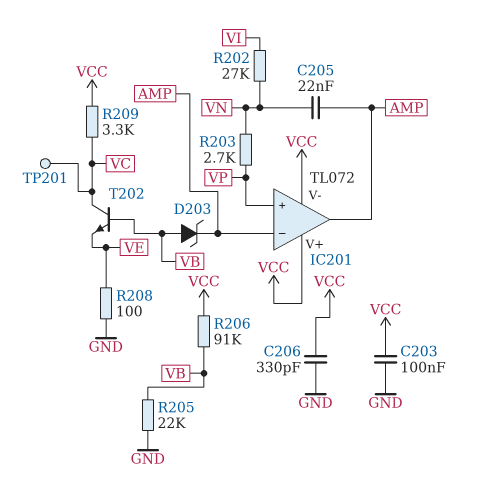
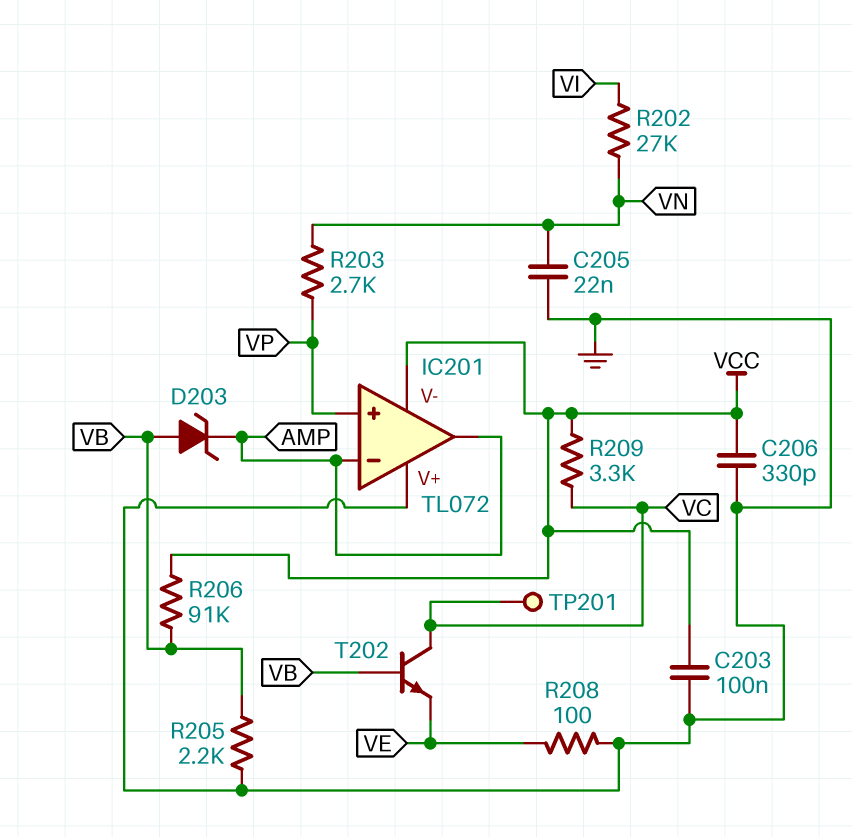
C205: 22nF (AMP, VN) -> 22nF (GND, VN)
IC201 pin V+: VCC -> GND
R205: 22k (GND, VB) -> 2.2k (GND, VB)

